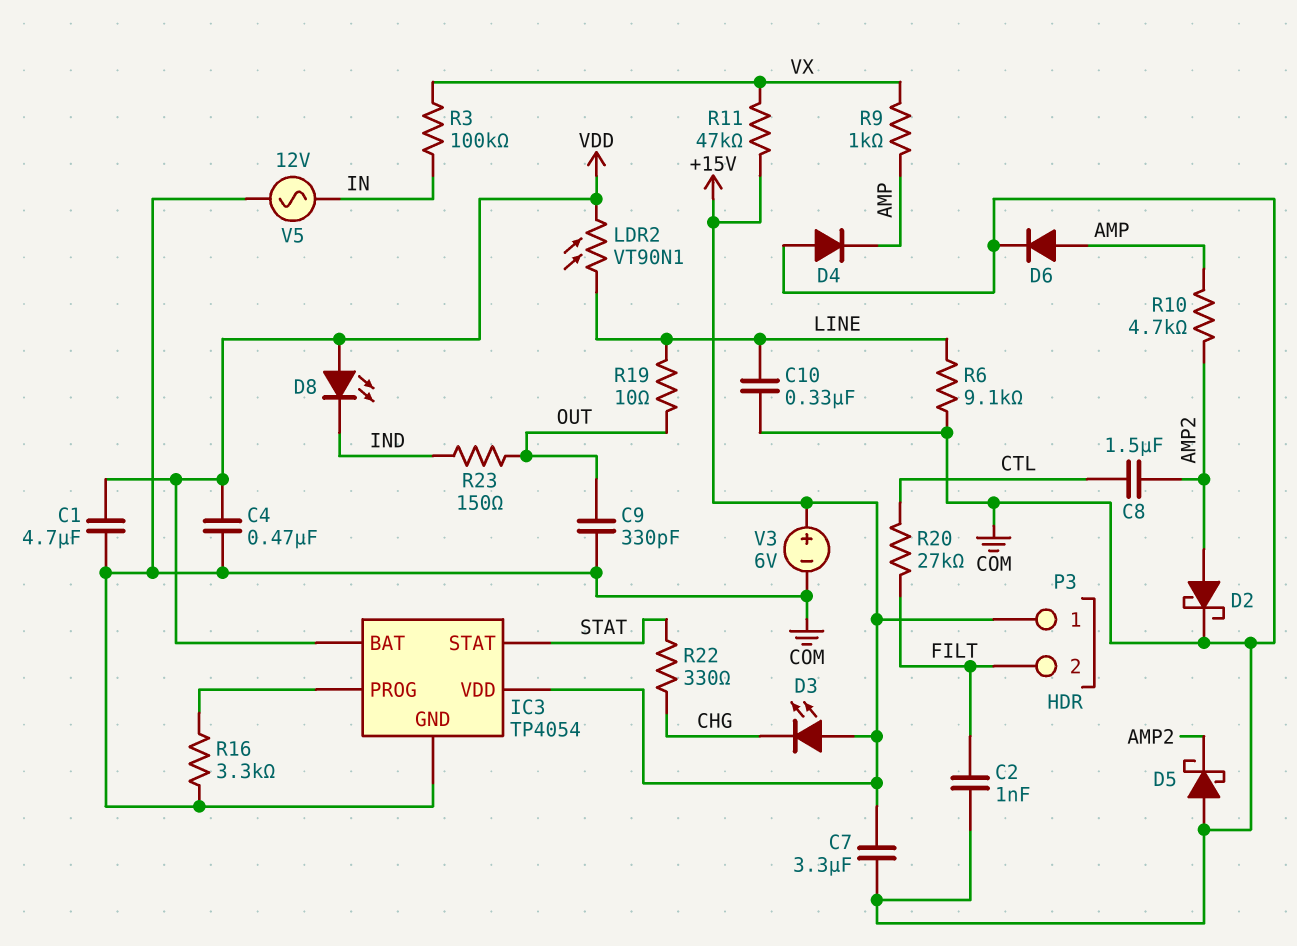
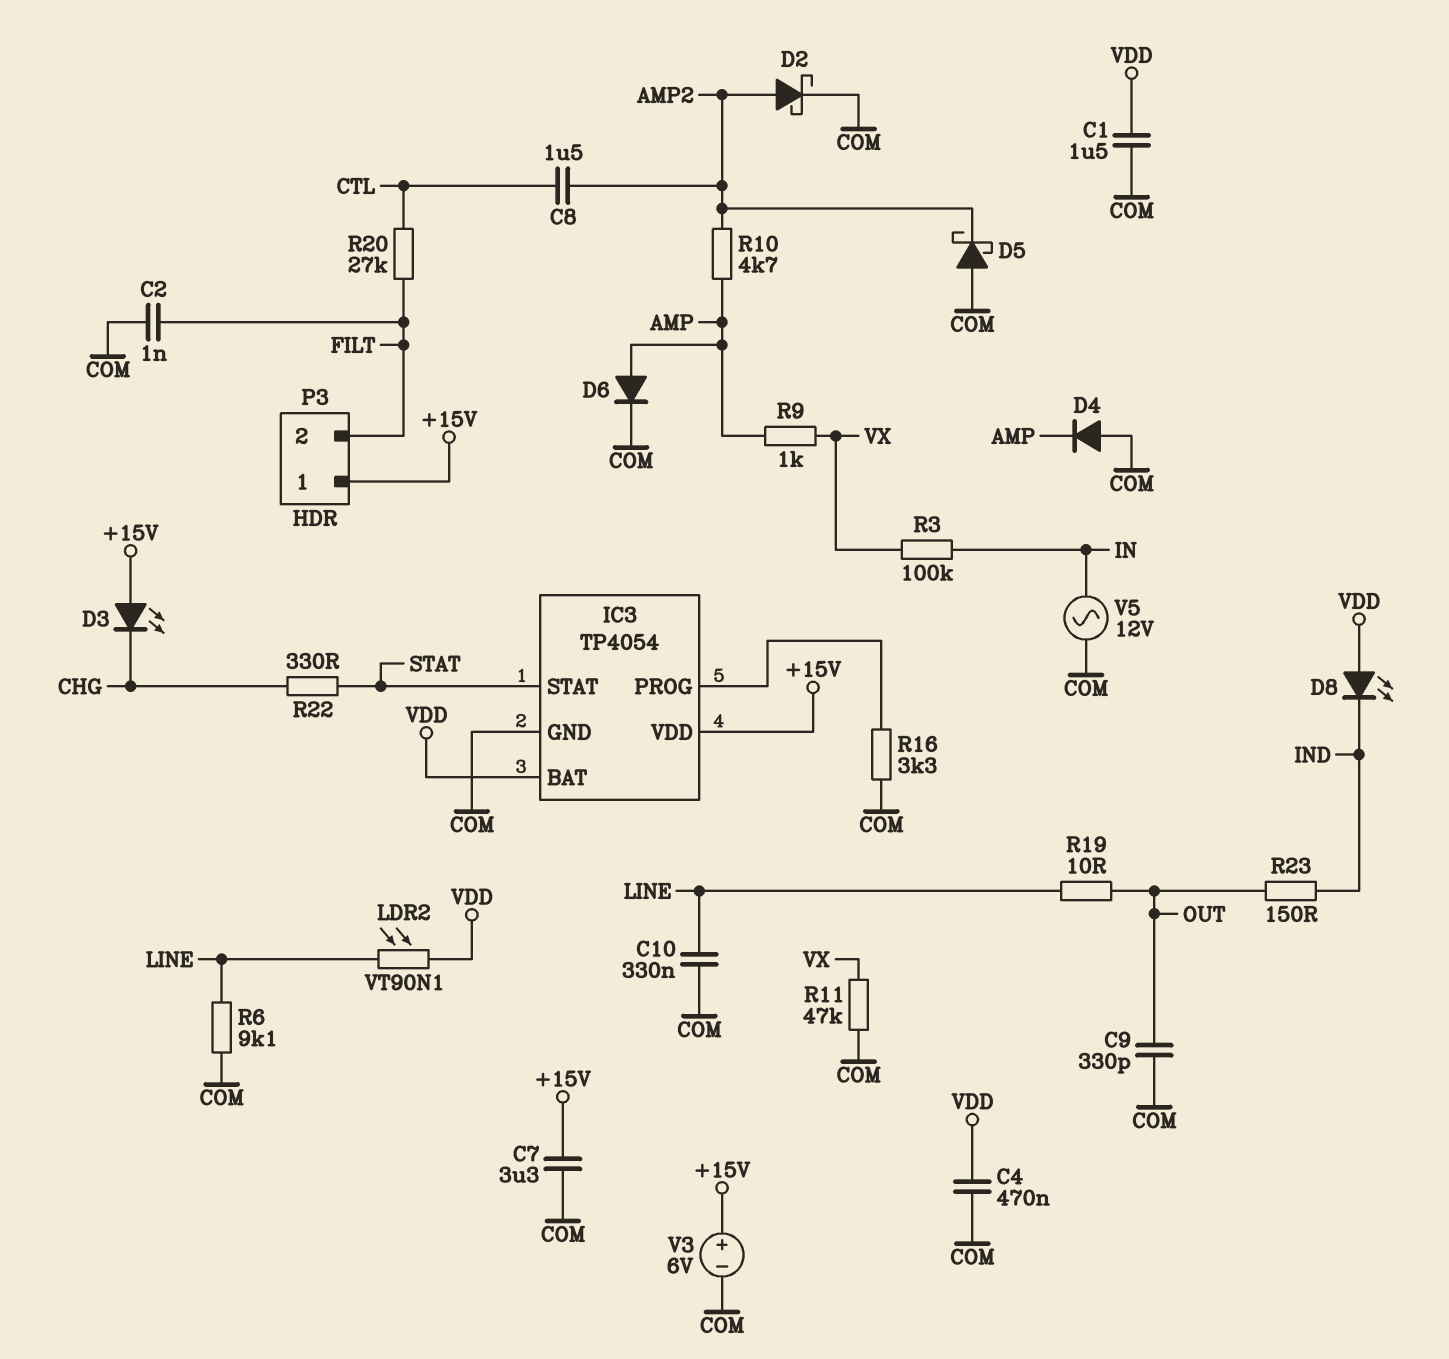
C1: 4.7uF (COM, VDD) -> 1.5uF (COM, VDD)
R11: 47k (+15V, VX) -> 47k (COM, VX)

